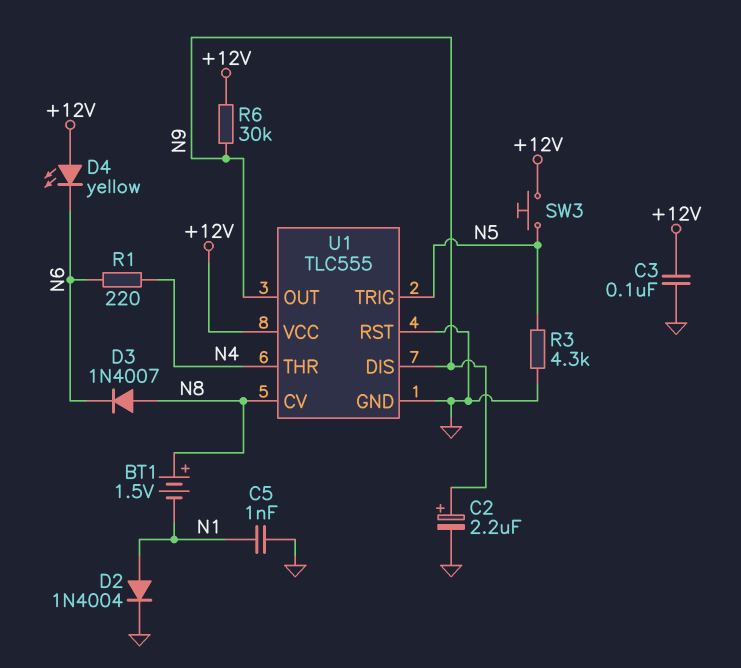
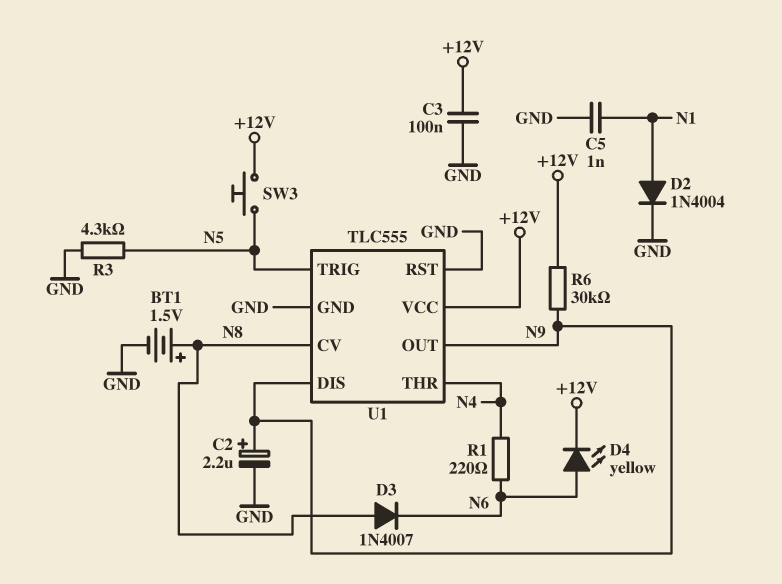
BT1: 1.5V (plus N8, minus N1) -> 1.5V (plus N8, minus GND)
D4: LED yellow (A +12V, K N6) -> LED yellow (A N6, K +12V)

